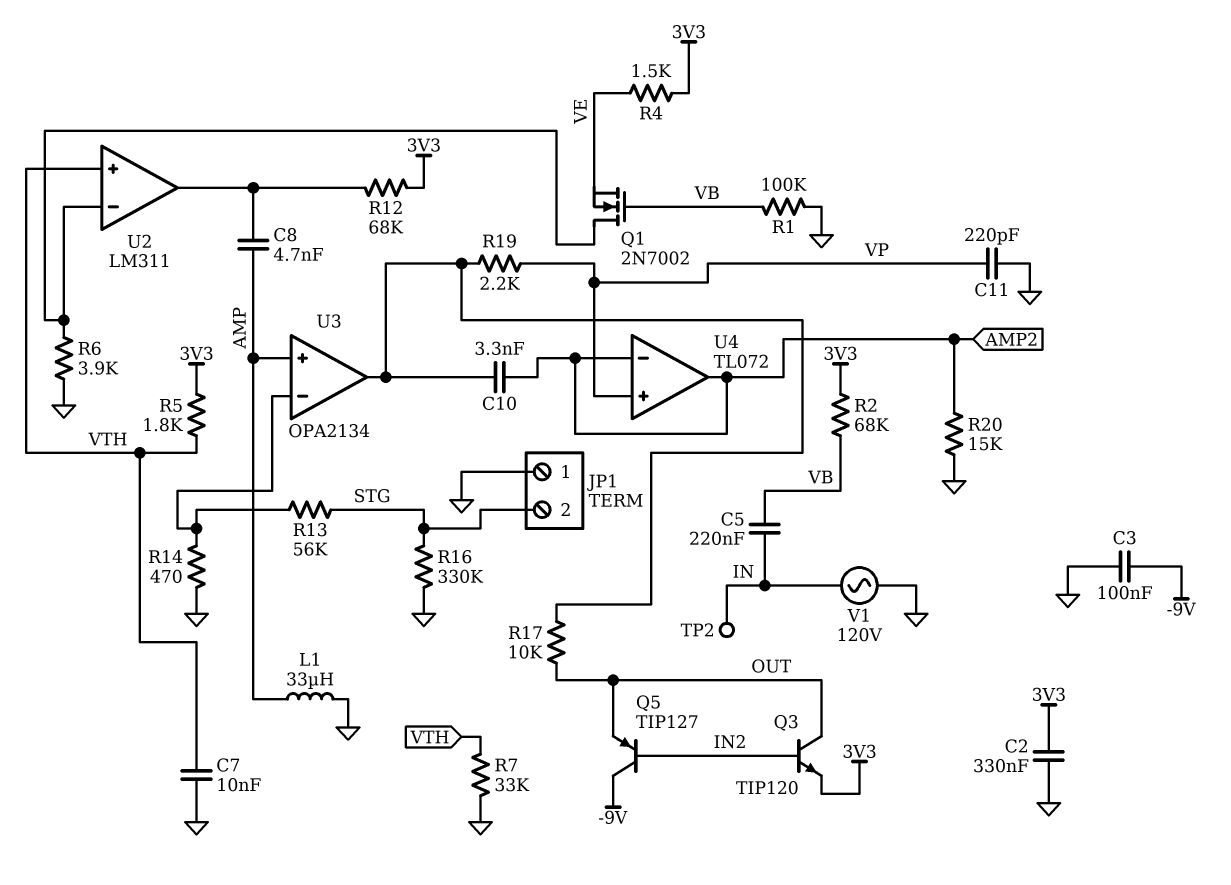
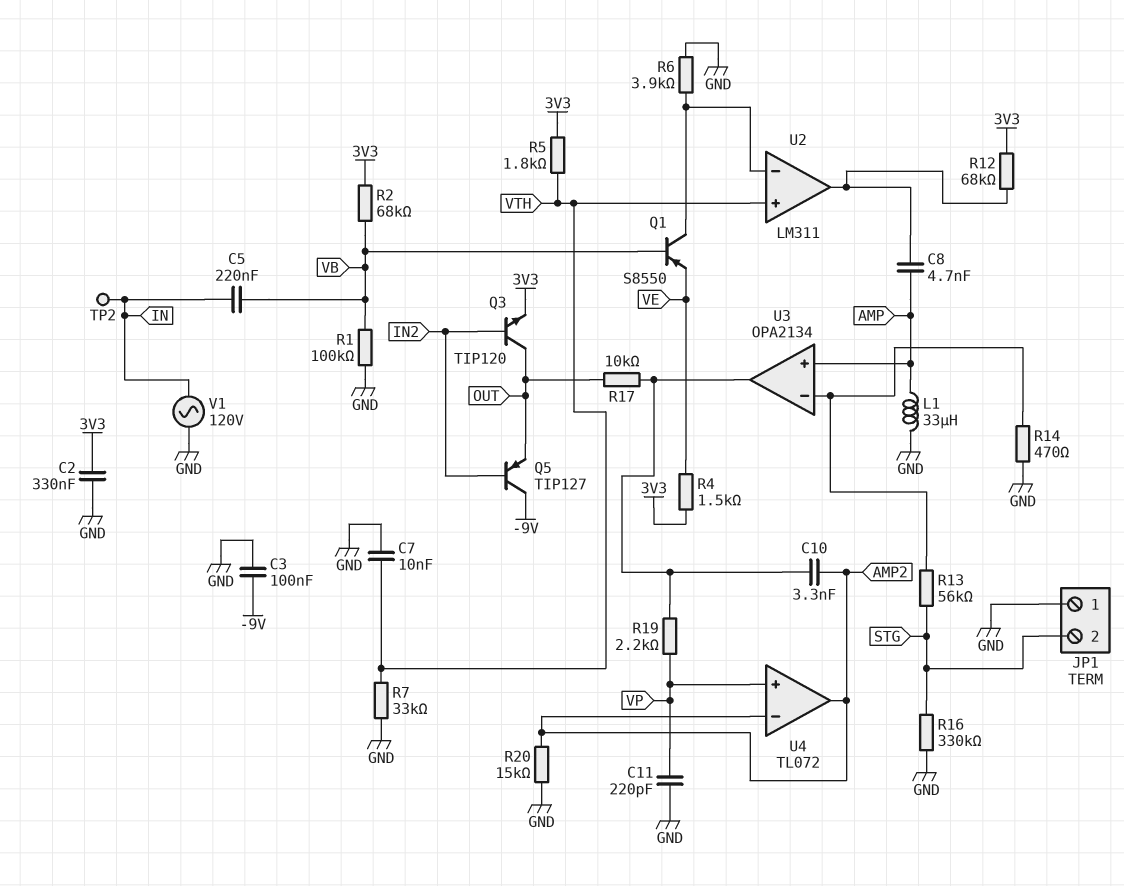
Q1: NMOS 2N7002 (G VB, D U2/in-, S VE) -> PNP S8550 (B VB, C U2/in-, E VE)

